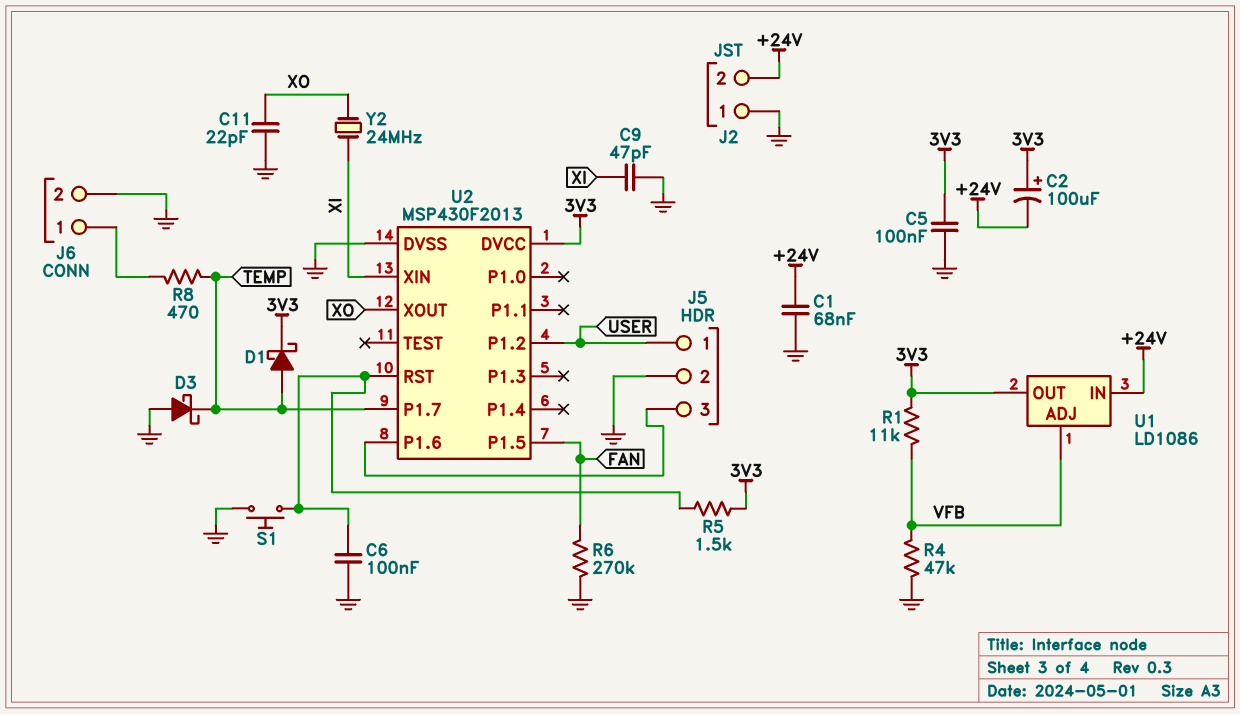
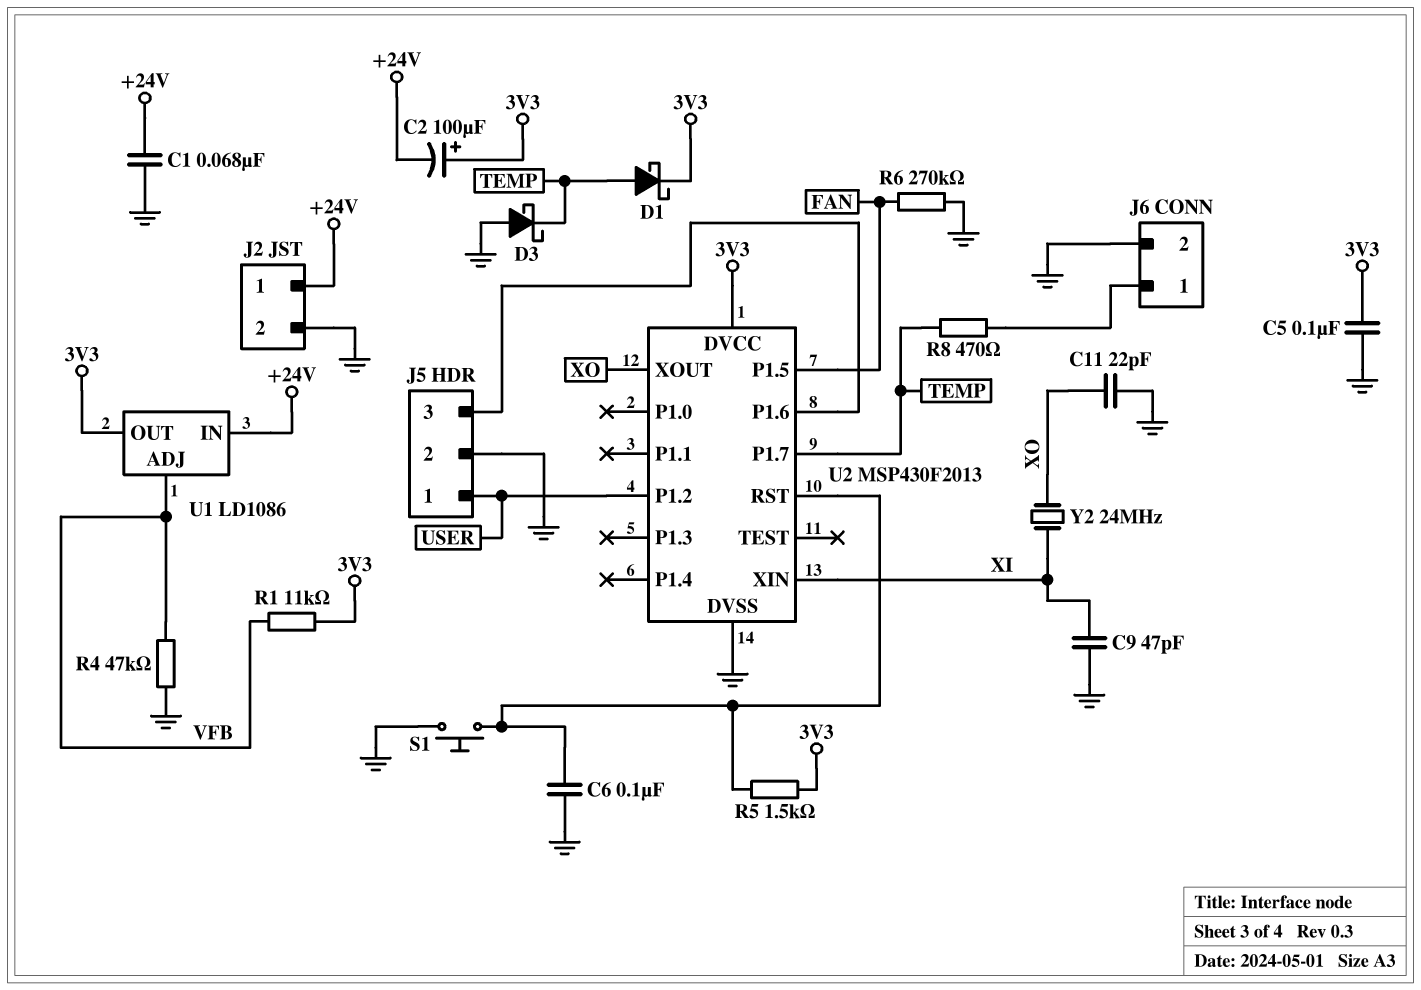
J2 pin 1: GND -> +24V
J2 pin 2: +24V -> GND

